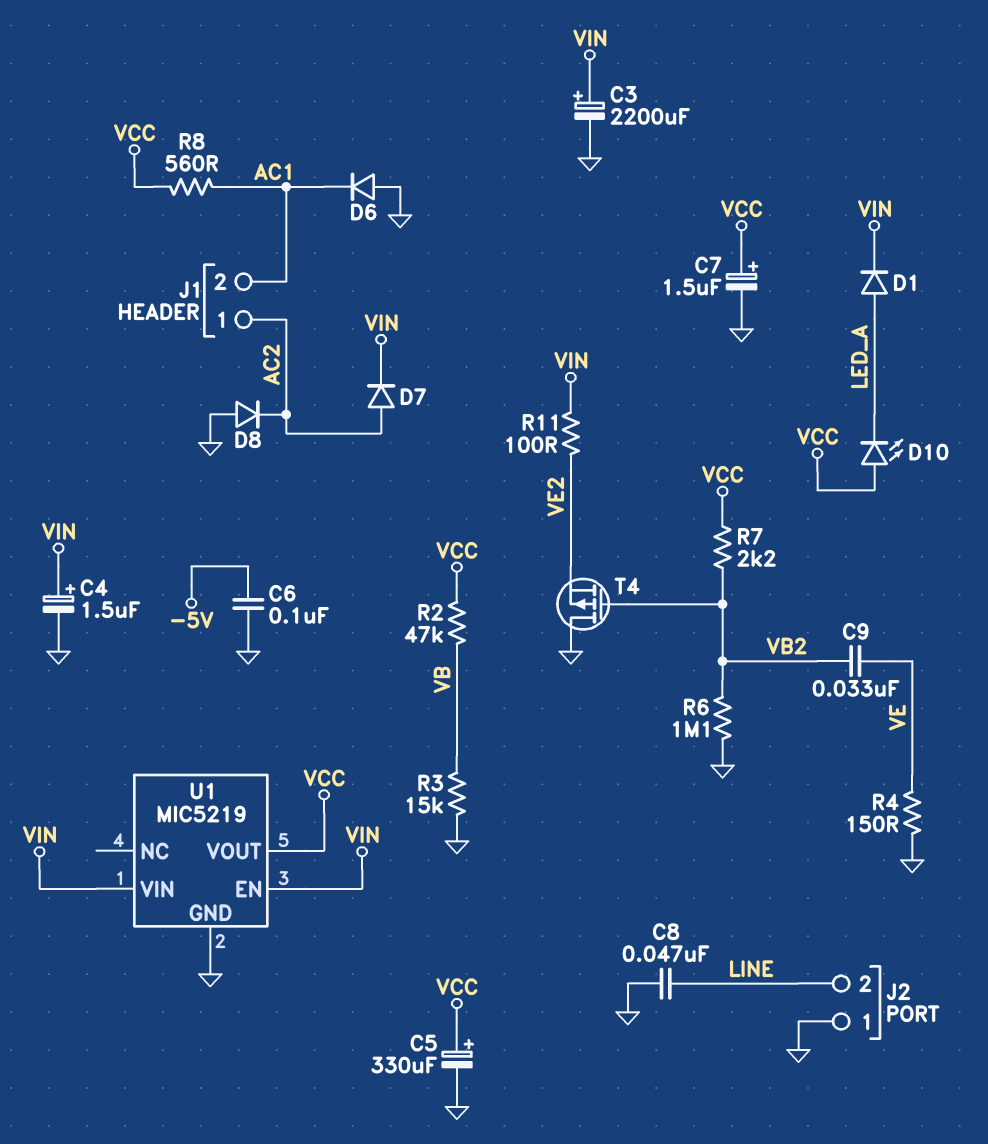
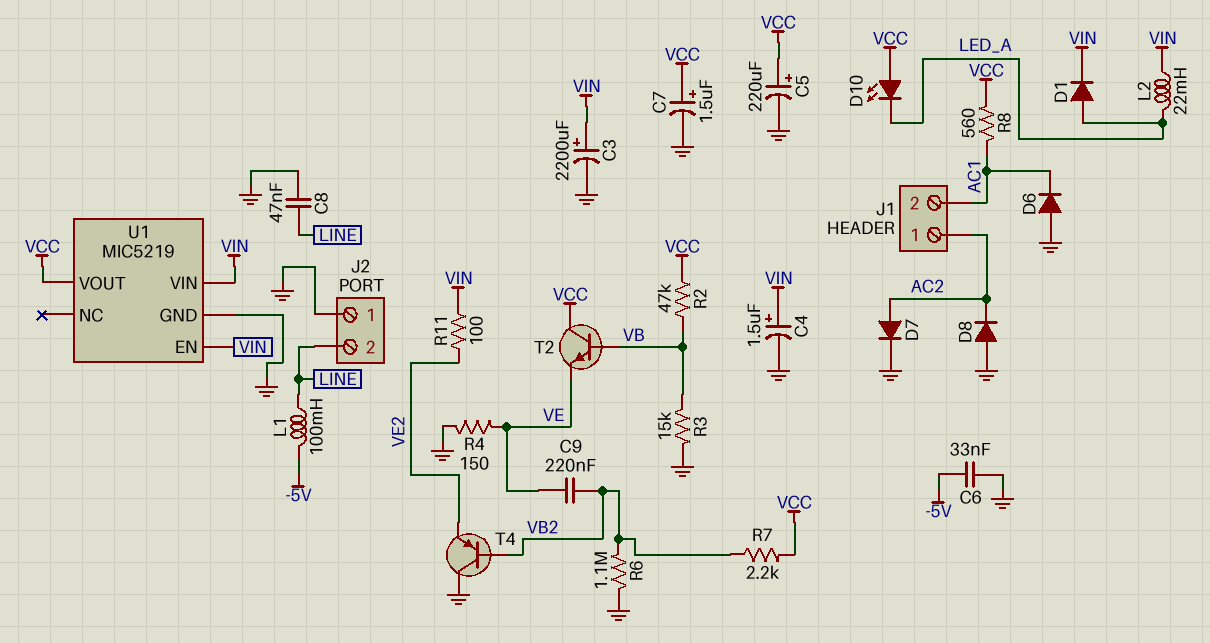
C5: 330uF (plus VCC, minus GND) -> 220uF (plus VCC, minus GND)
C6: 100nF (-5V, GND) -> 33nF (-5V, GND)
C9: 33nF (VB2, VE) -> 220nF (VB2, VE)
D7: diode (A AC2, K VIN) -> diode (A AC2, K GND)
L1: none -> 100mH (-5V, LINE)
L2: none -> 22mH (LED_A, VIN)
T2: none -> NPN (B VB, C VCC, E VE)
T4: PMOS (G VB2, D GND, S VE2) -> PNP (B VB2, C GND, E VE2)

